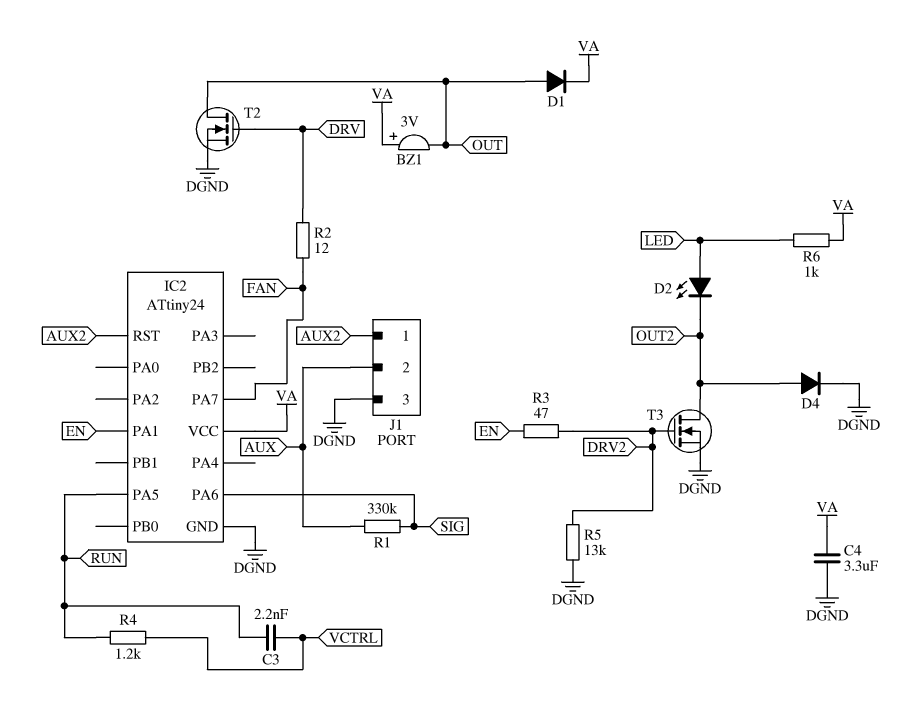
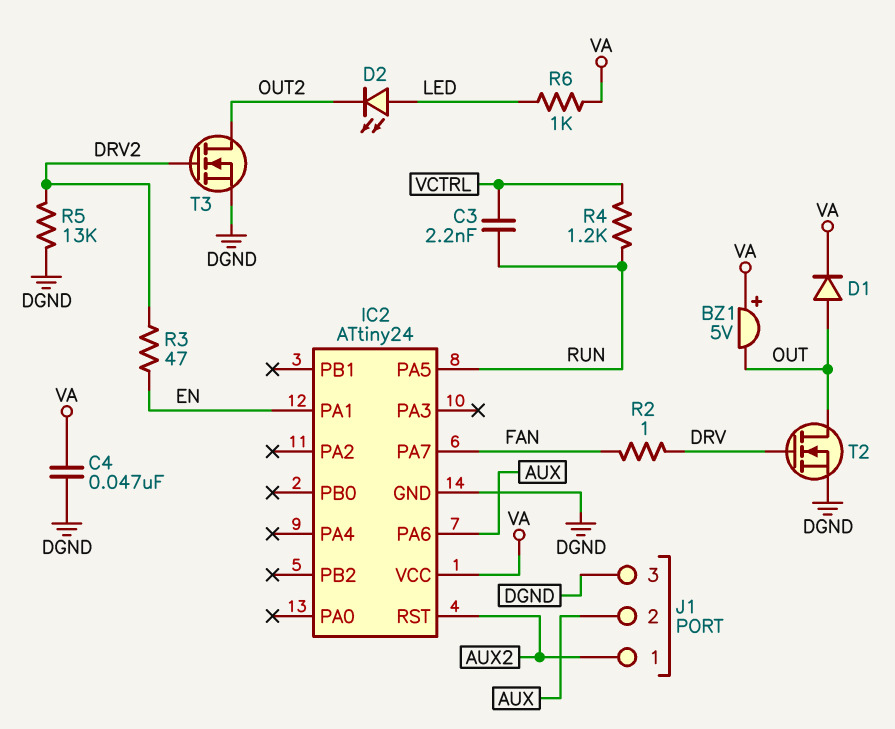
BZ1: buzzer 3V (plus VA, minus OUT) -> buzzer 5V (plus VA, minus OUT)
C4: 3.3uF (DGND, VA) -> 47nF (DGND, VA)
D4: diode (A OUT2, K DGND) -> none
IC2 pin PA6: SIG -> AUX
R1: 330k (AUX, SIG) -> none
R2: 12 (DRV, FAN) -> 1 (DRV, FAN)

